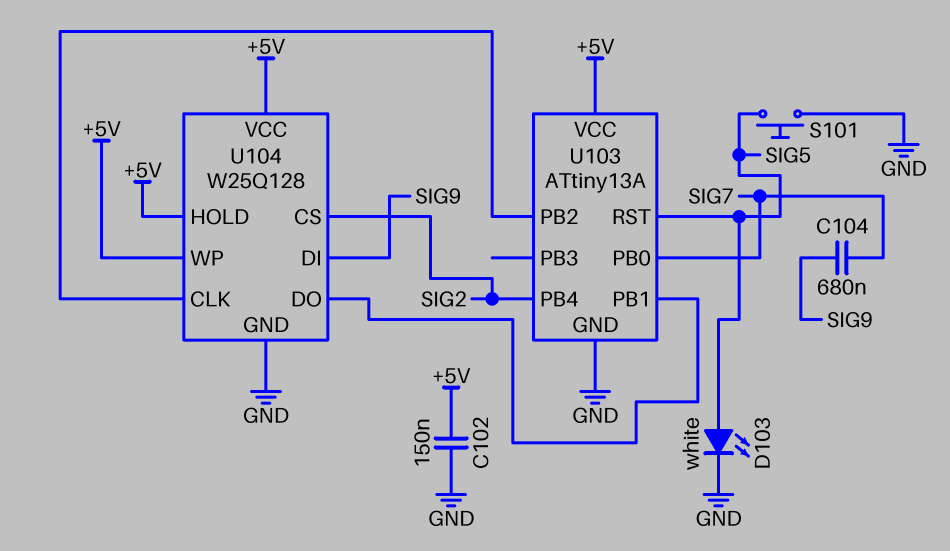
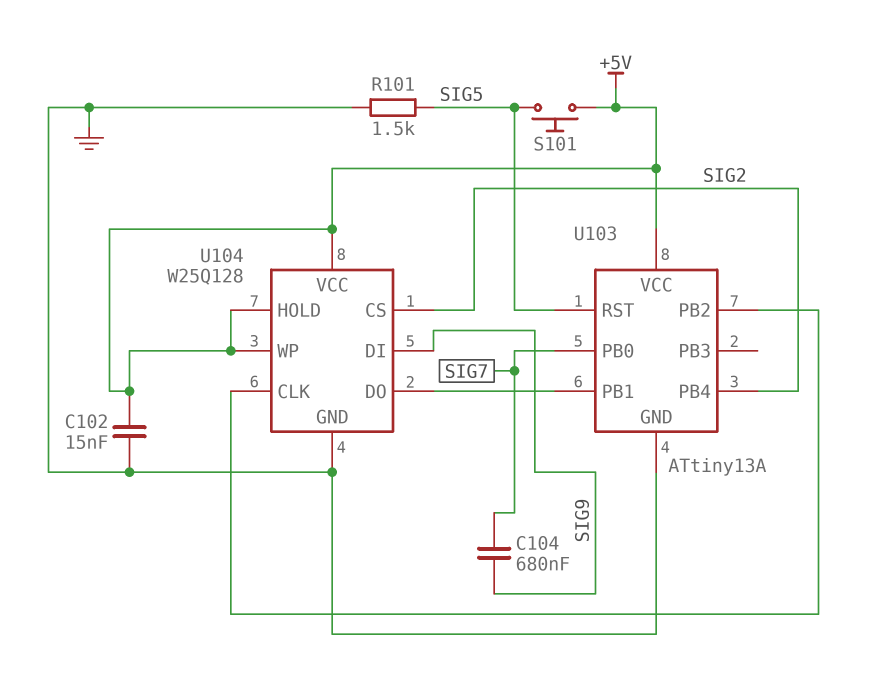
C102: 150nF (+5V, GND) -> 15nF (+5V, GND)
D103: LED white (A SIG5, K GND) -> none
R101: none -> 1.5k (GND, SIG5)
S101: button (GND, SIG5) -> button (+5V, SIG5)

